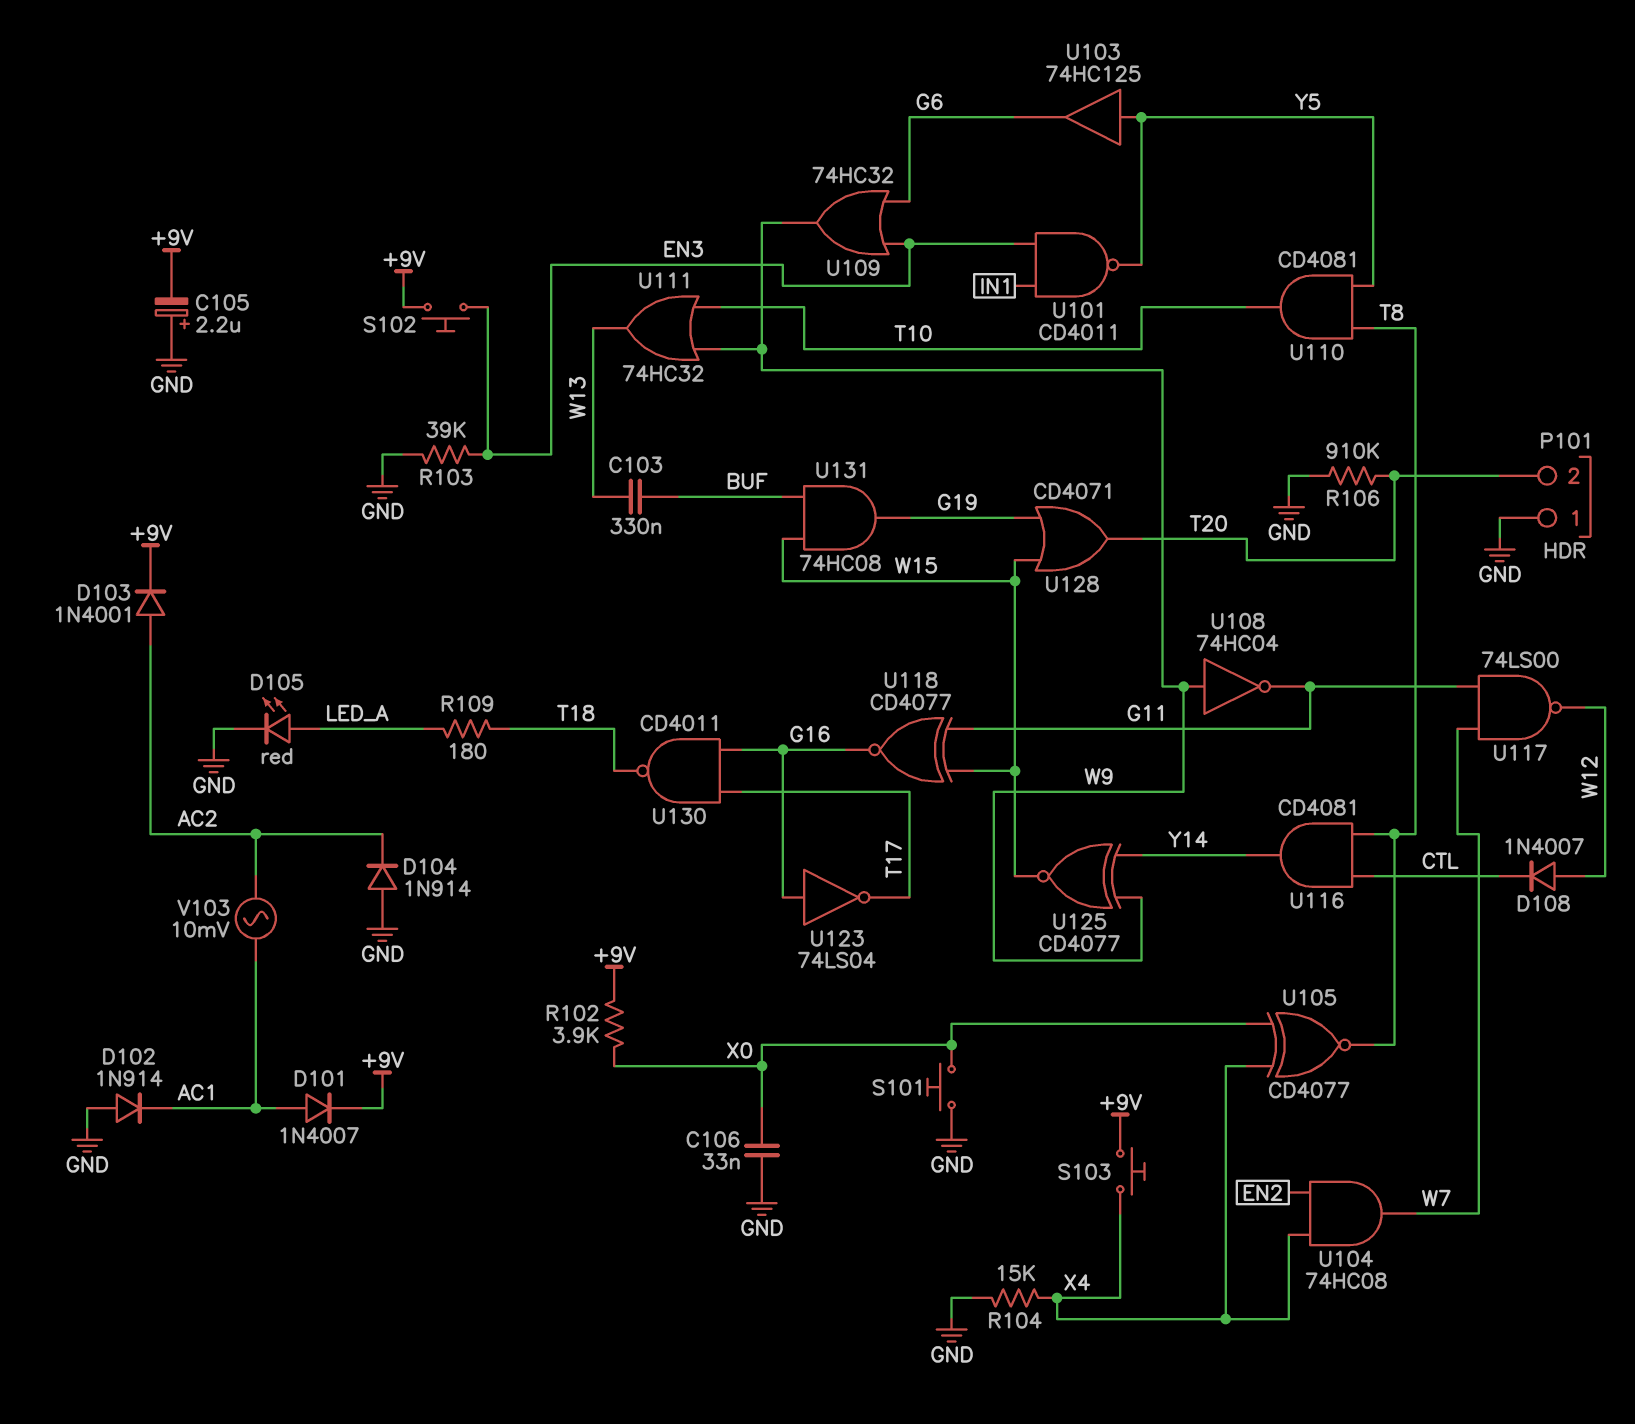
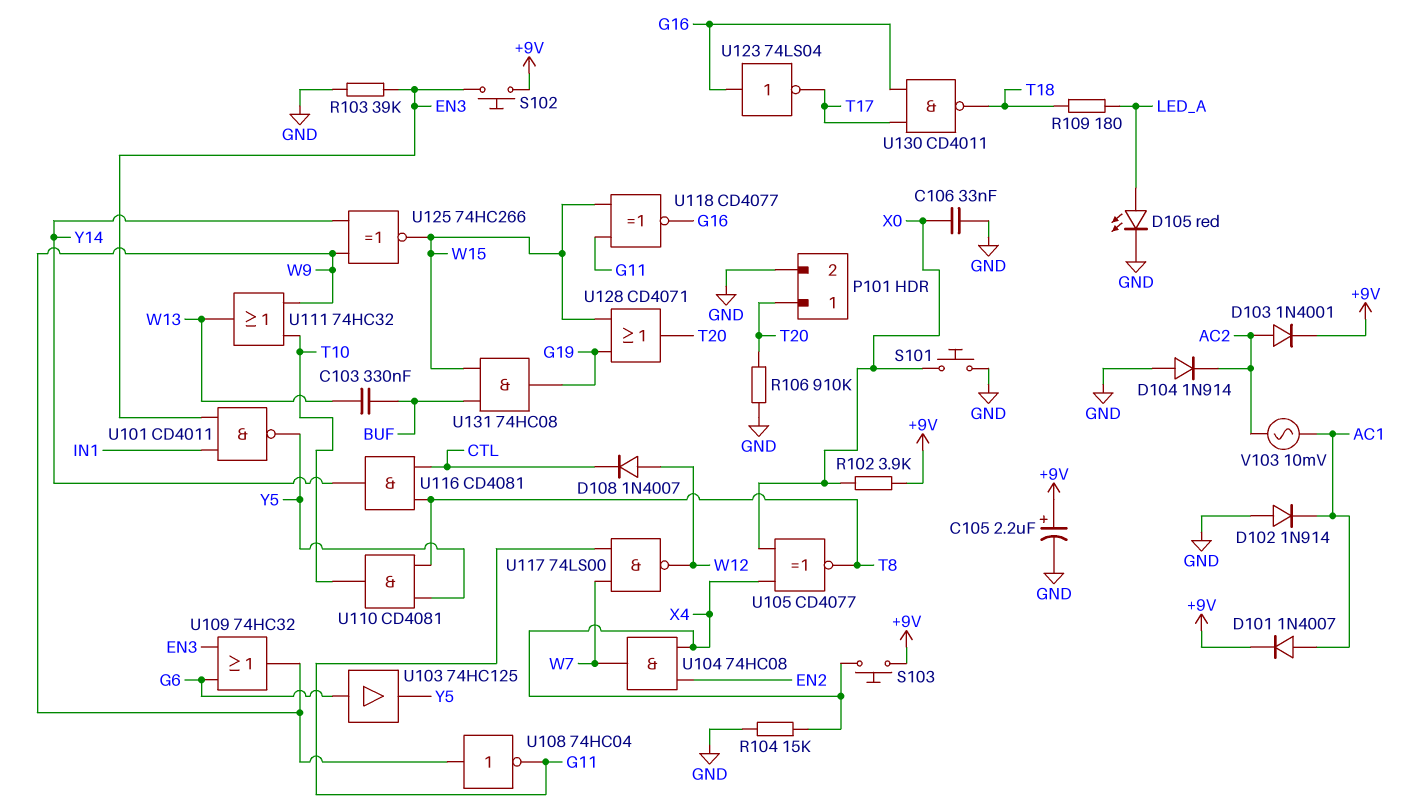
C105: 2.2uF (plus GND, minus +9V) -> 2.2uF (plus +9V, minus GND)
P101 pin 1: GND -> T20
P101 pin 2: T20 -> GND
U103: buffer 74HC125 (in Y5, out G6) -> buffer 74HC125 (in G6, out Y5)
U125: XNOR CD4077 (in W9, in Y14, out W15) -> XNOR 74HC266 (in W9, in Y14, out W15)

